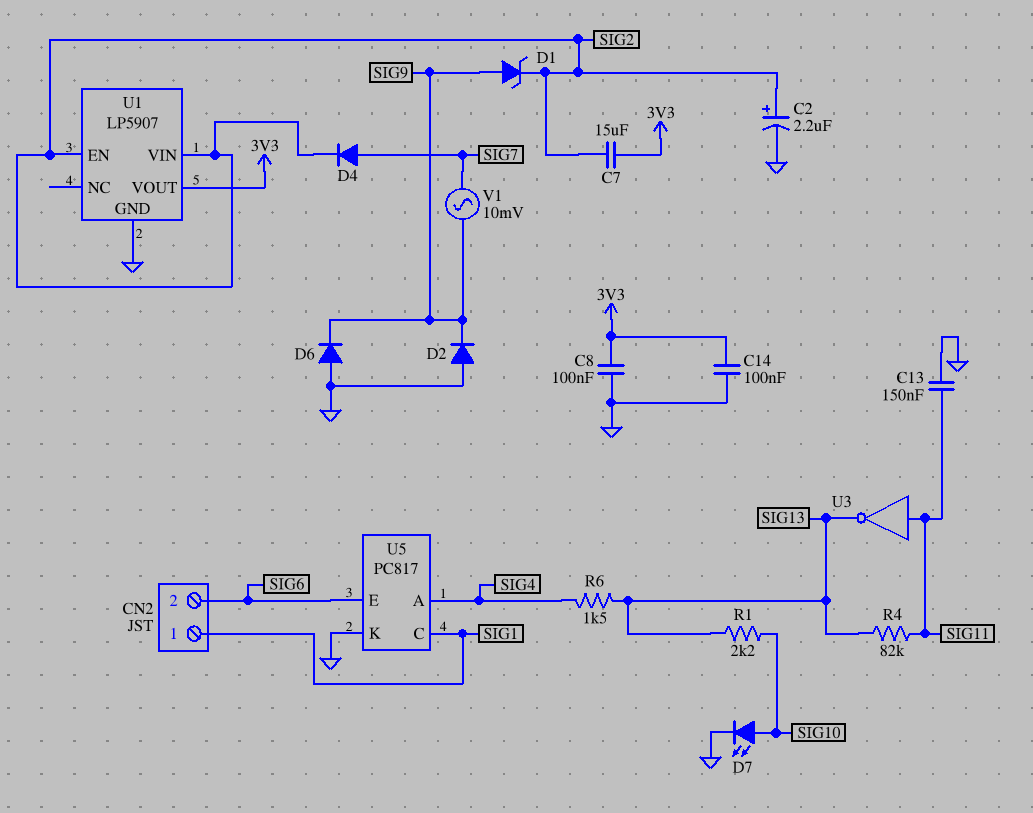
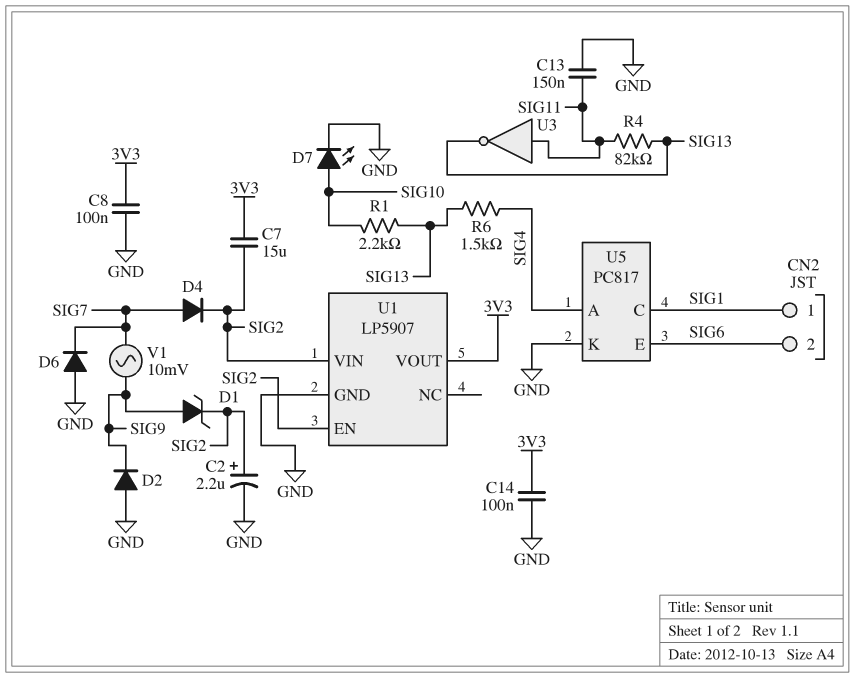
D6: diode (A GND, K SIG9) -> diode (A GND, K SIG7)

